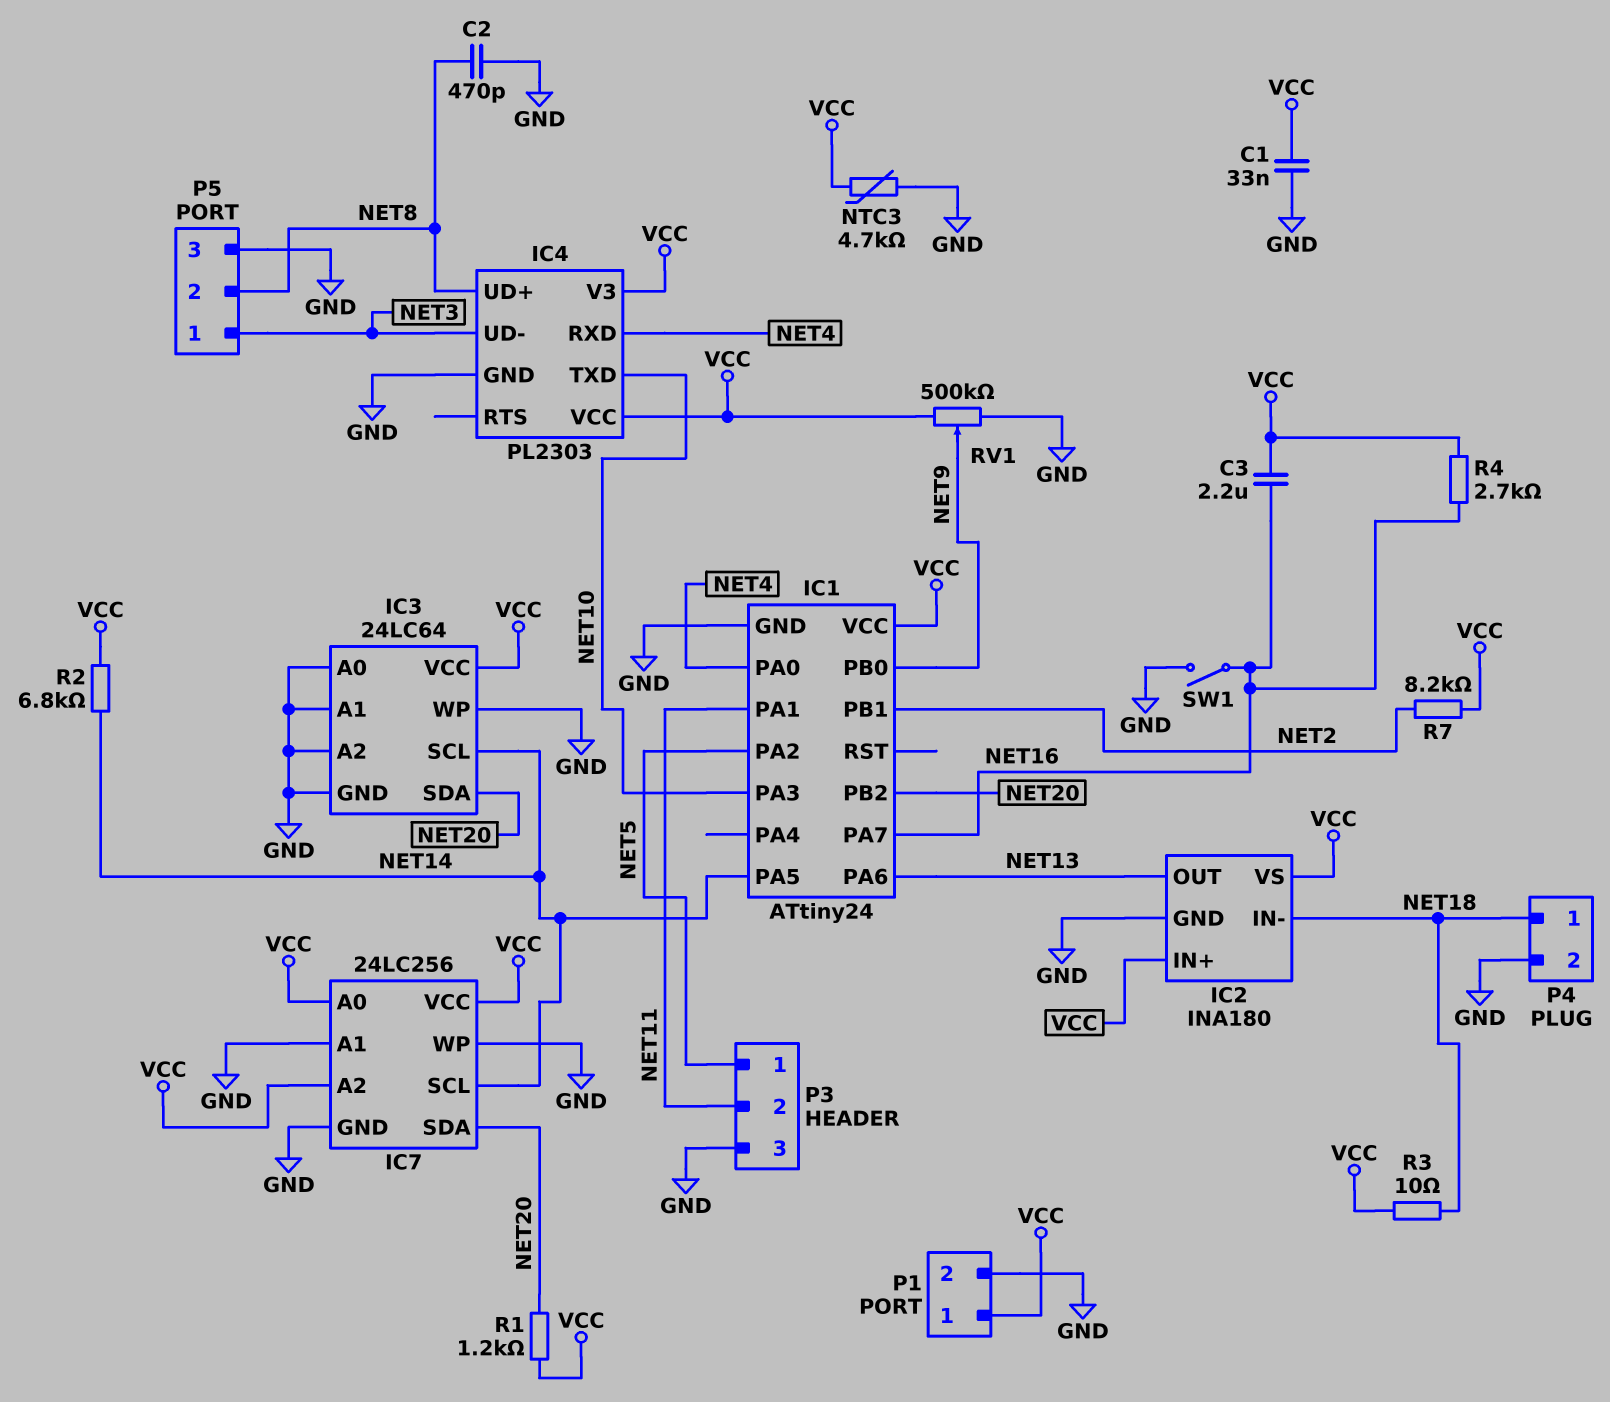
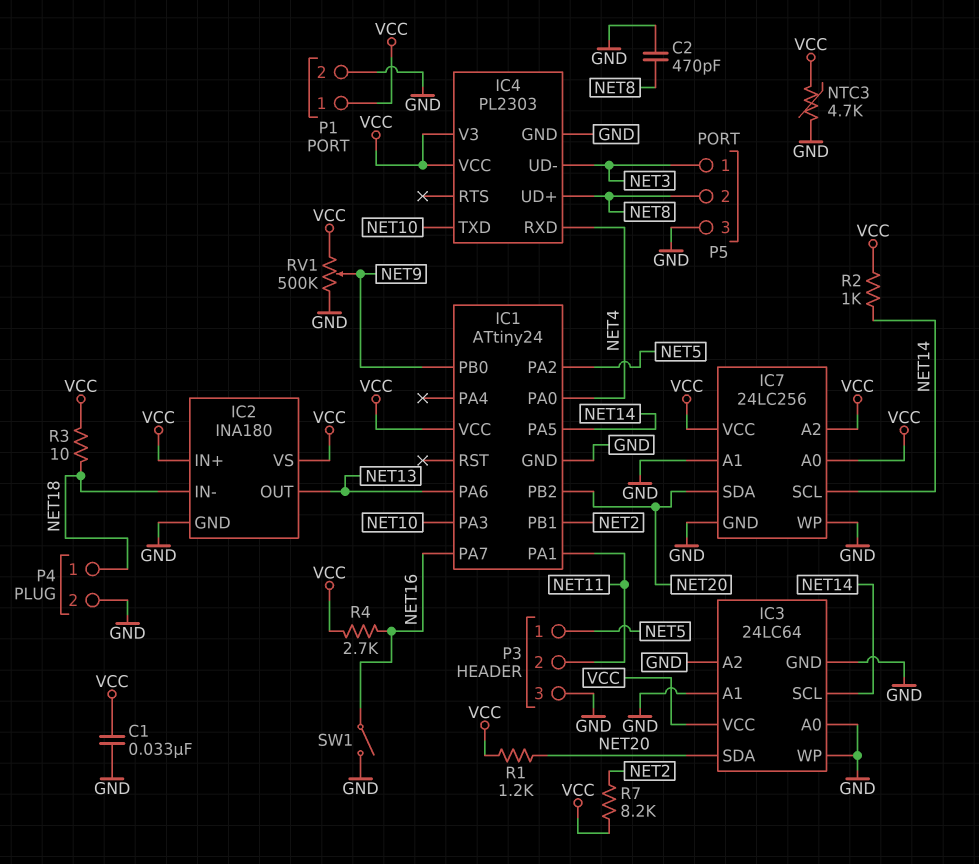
C3: 2.2uF (NET16, VCC) -> none
R2: 6.8k (NET14, VCC) -> 1k (NET14, VCC)

